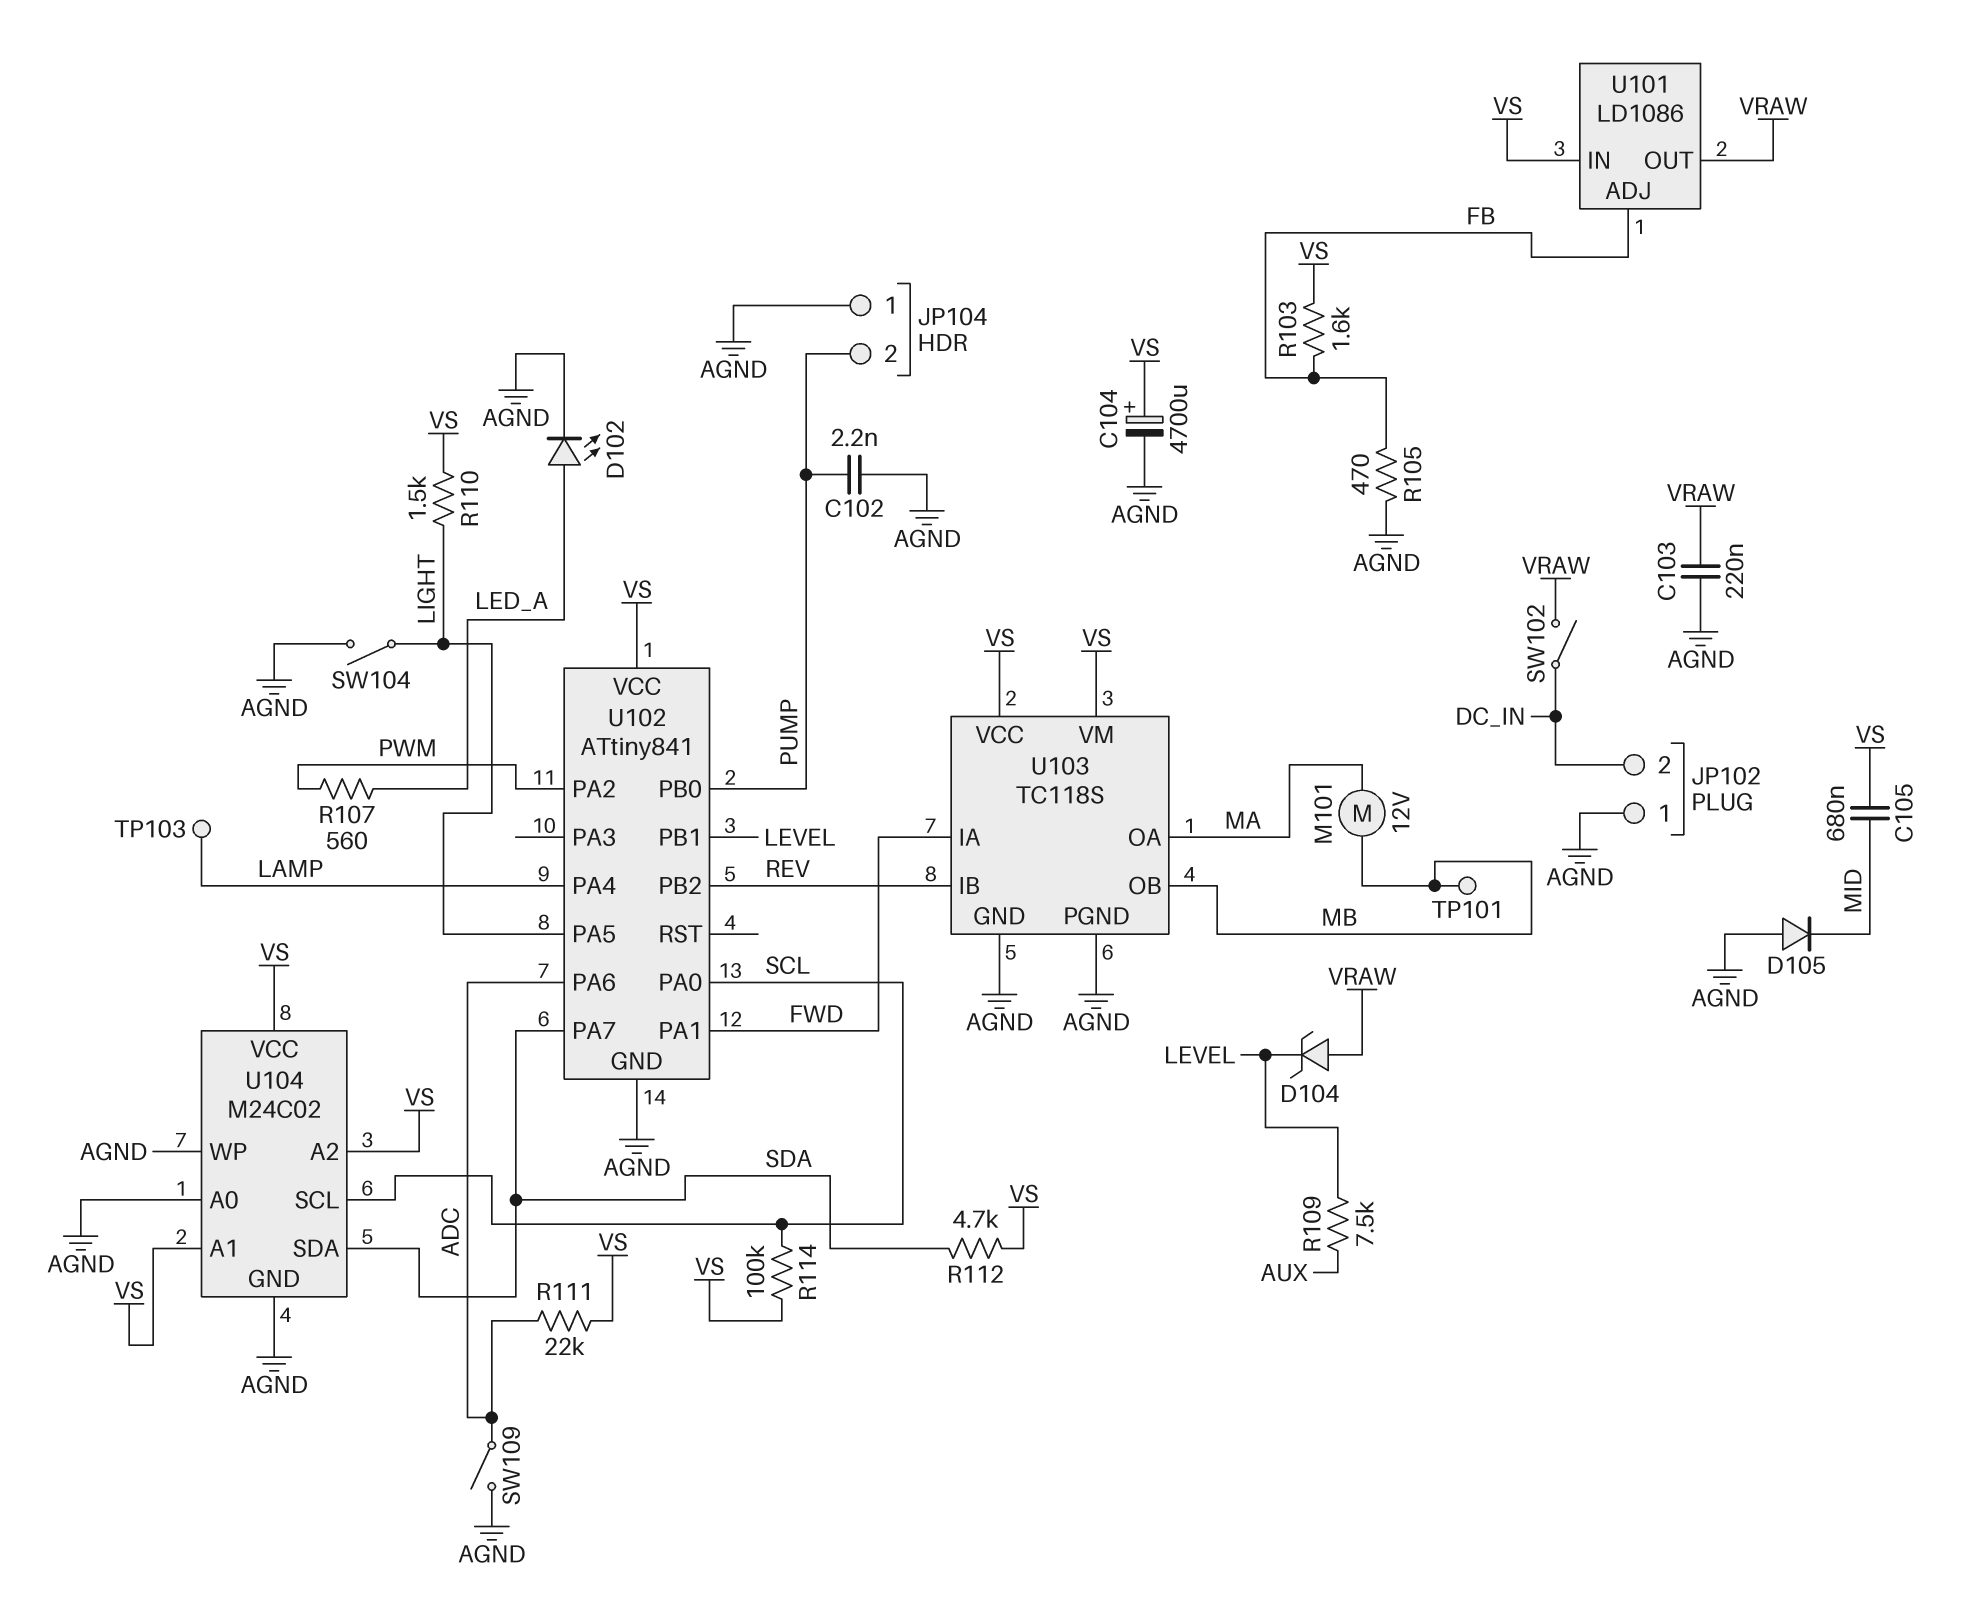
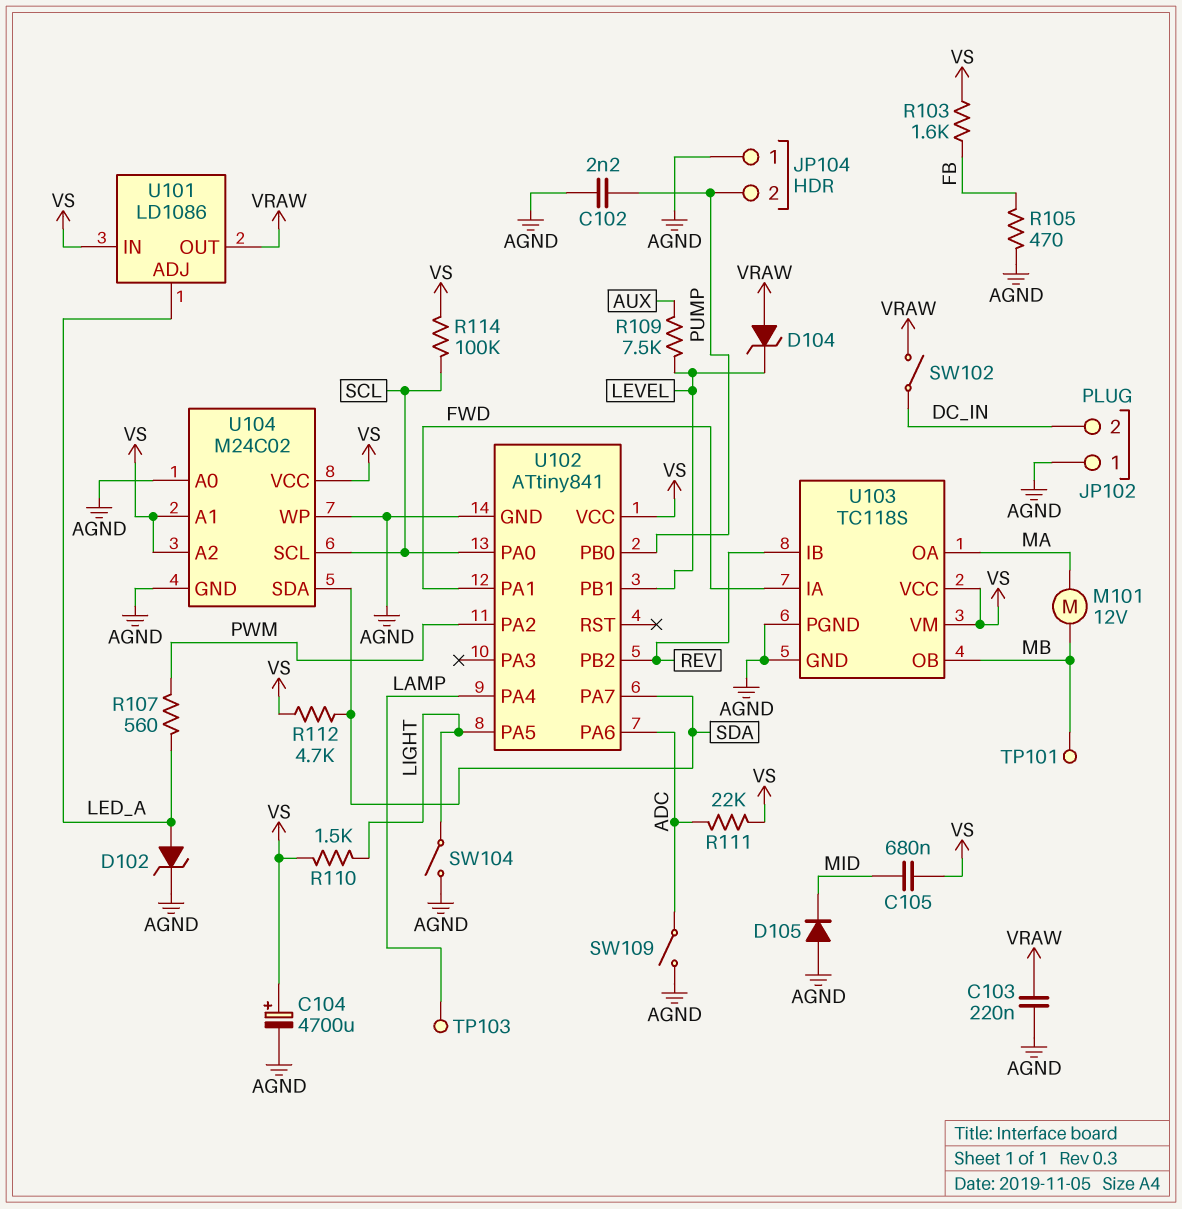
D102: LED (A LED_A, K AGND) -> zener (A LED_A, K AGND)
U101 pin ADJ: FB -> LED_A

